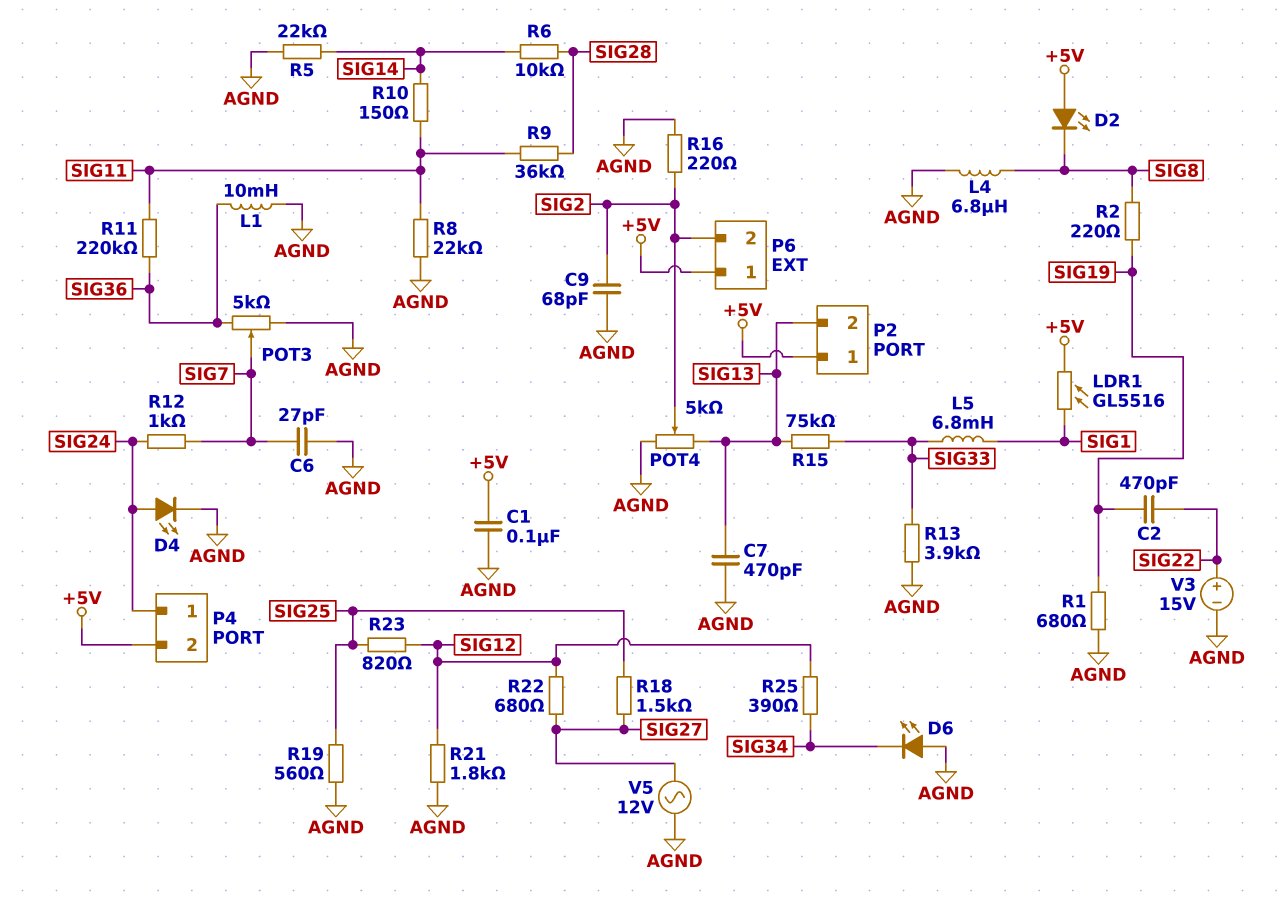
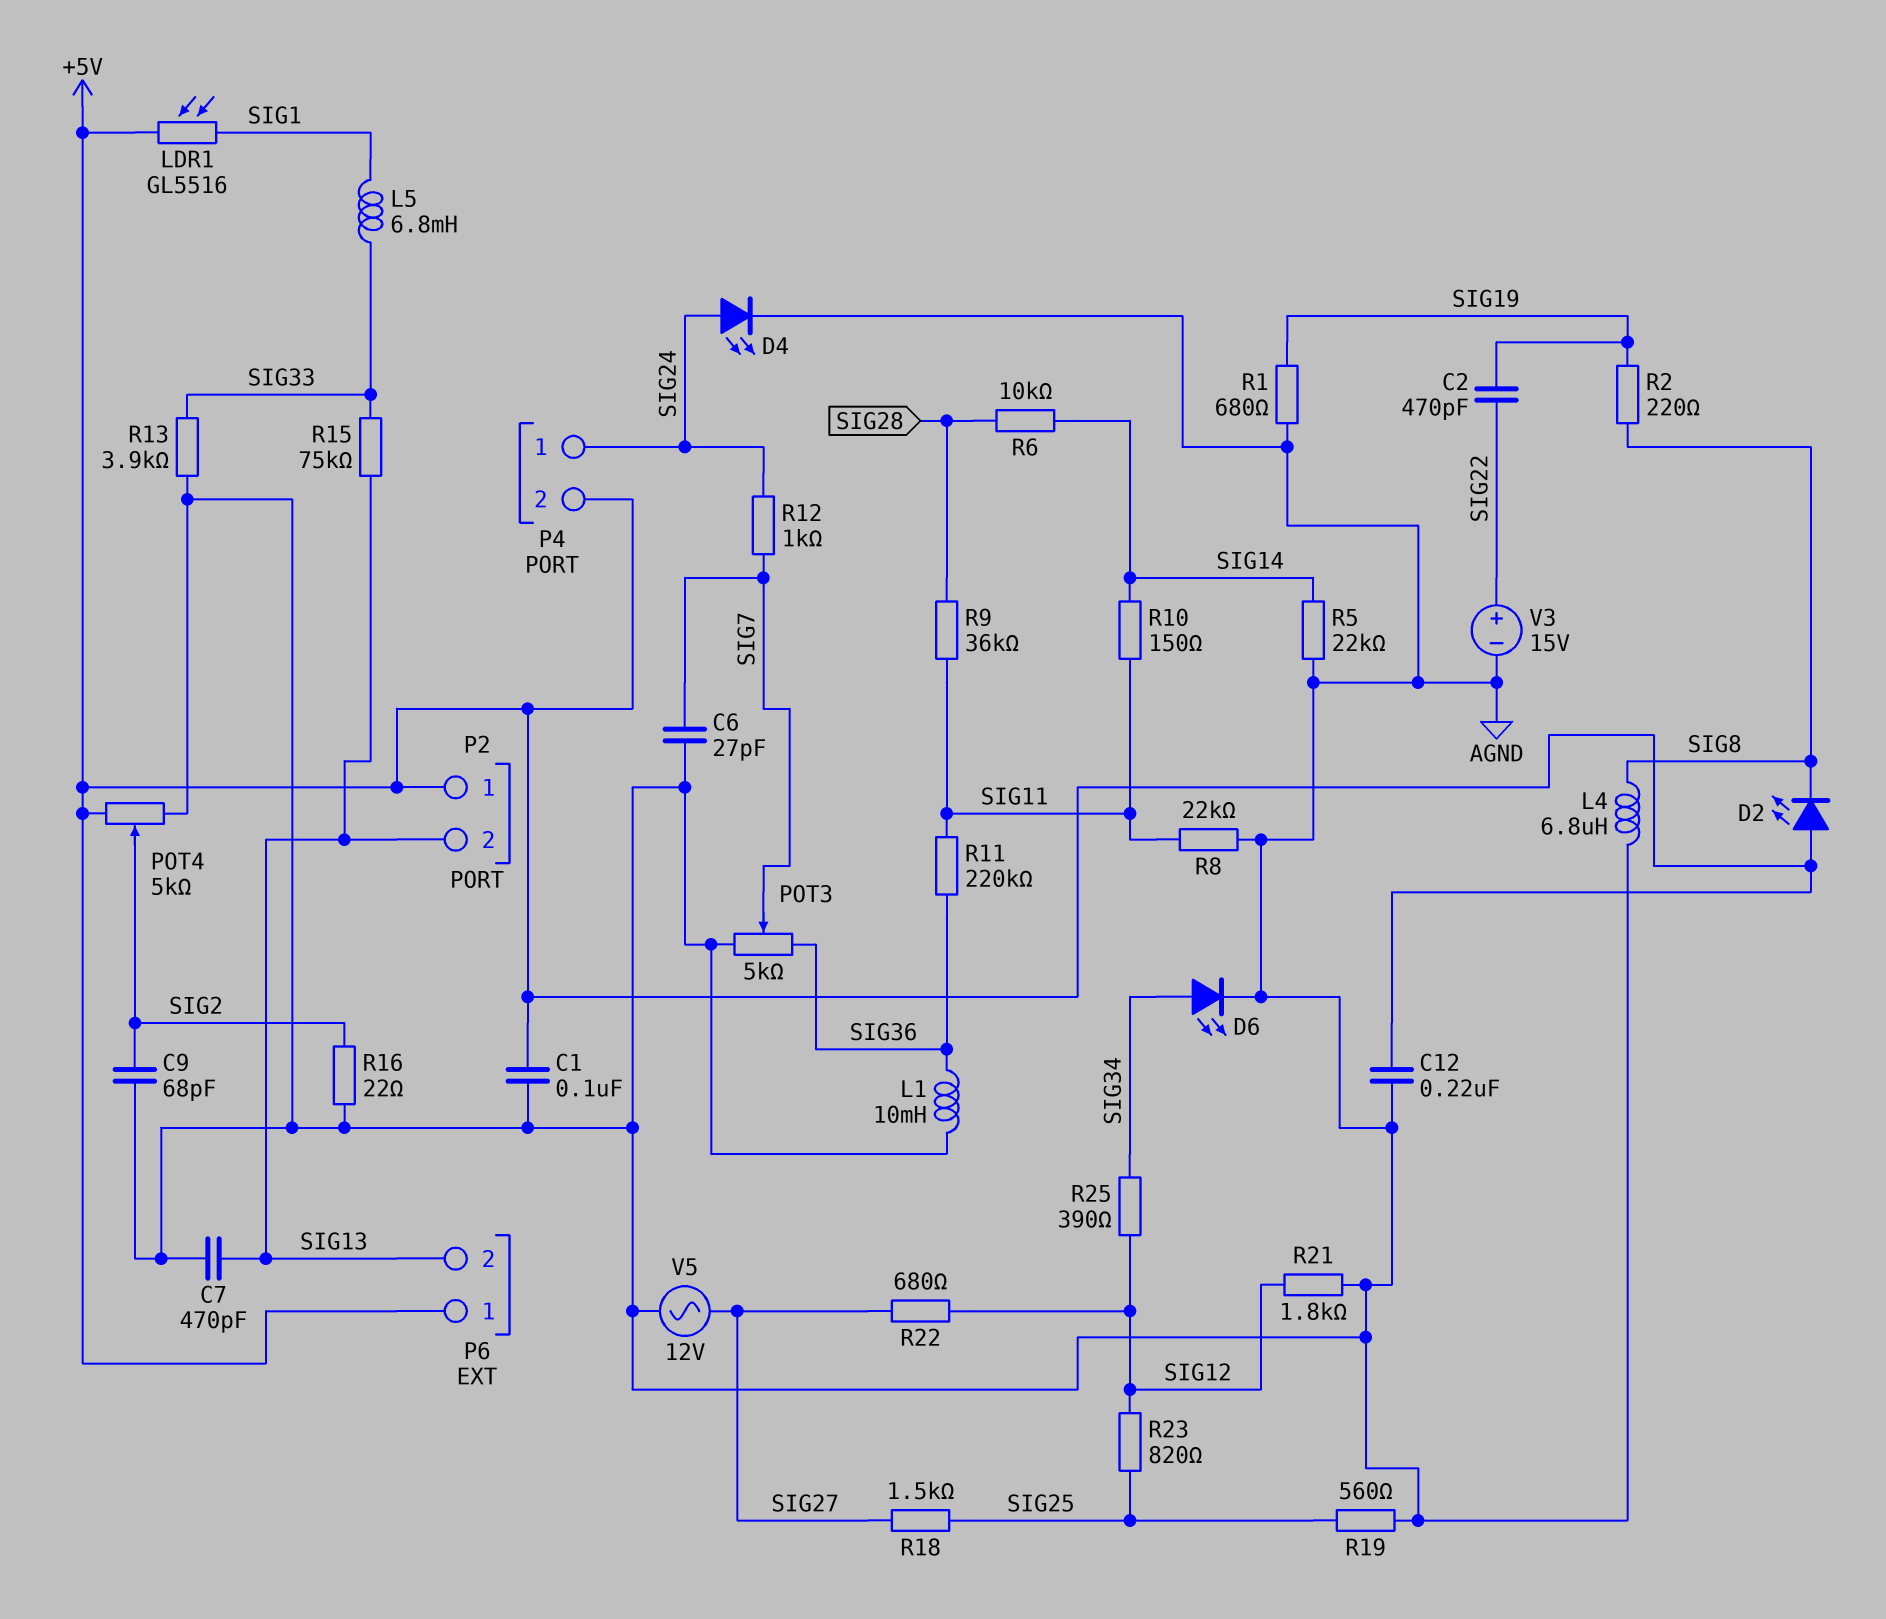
C12: none -> 220nF (+5V, AGND)
D6: LED (A AGND, K SIG34) -> LED (A SIG34, K AGND)
P6 pin 2: SIG2 -> SIG13
POT4: 5k (AGND, SIG13, wiper SIG2) -> 5k (+5V, AGND, wiper SIG2)
R16: 220 (AGND, SIG2) -> 22 (AGND, SIG2)

